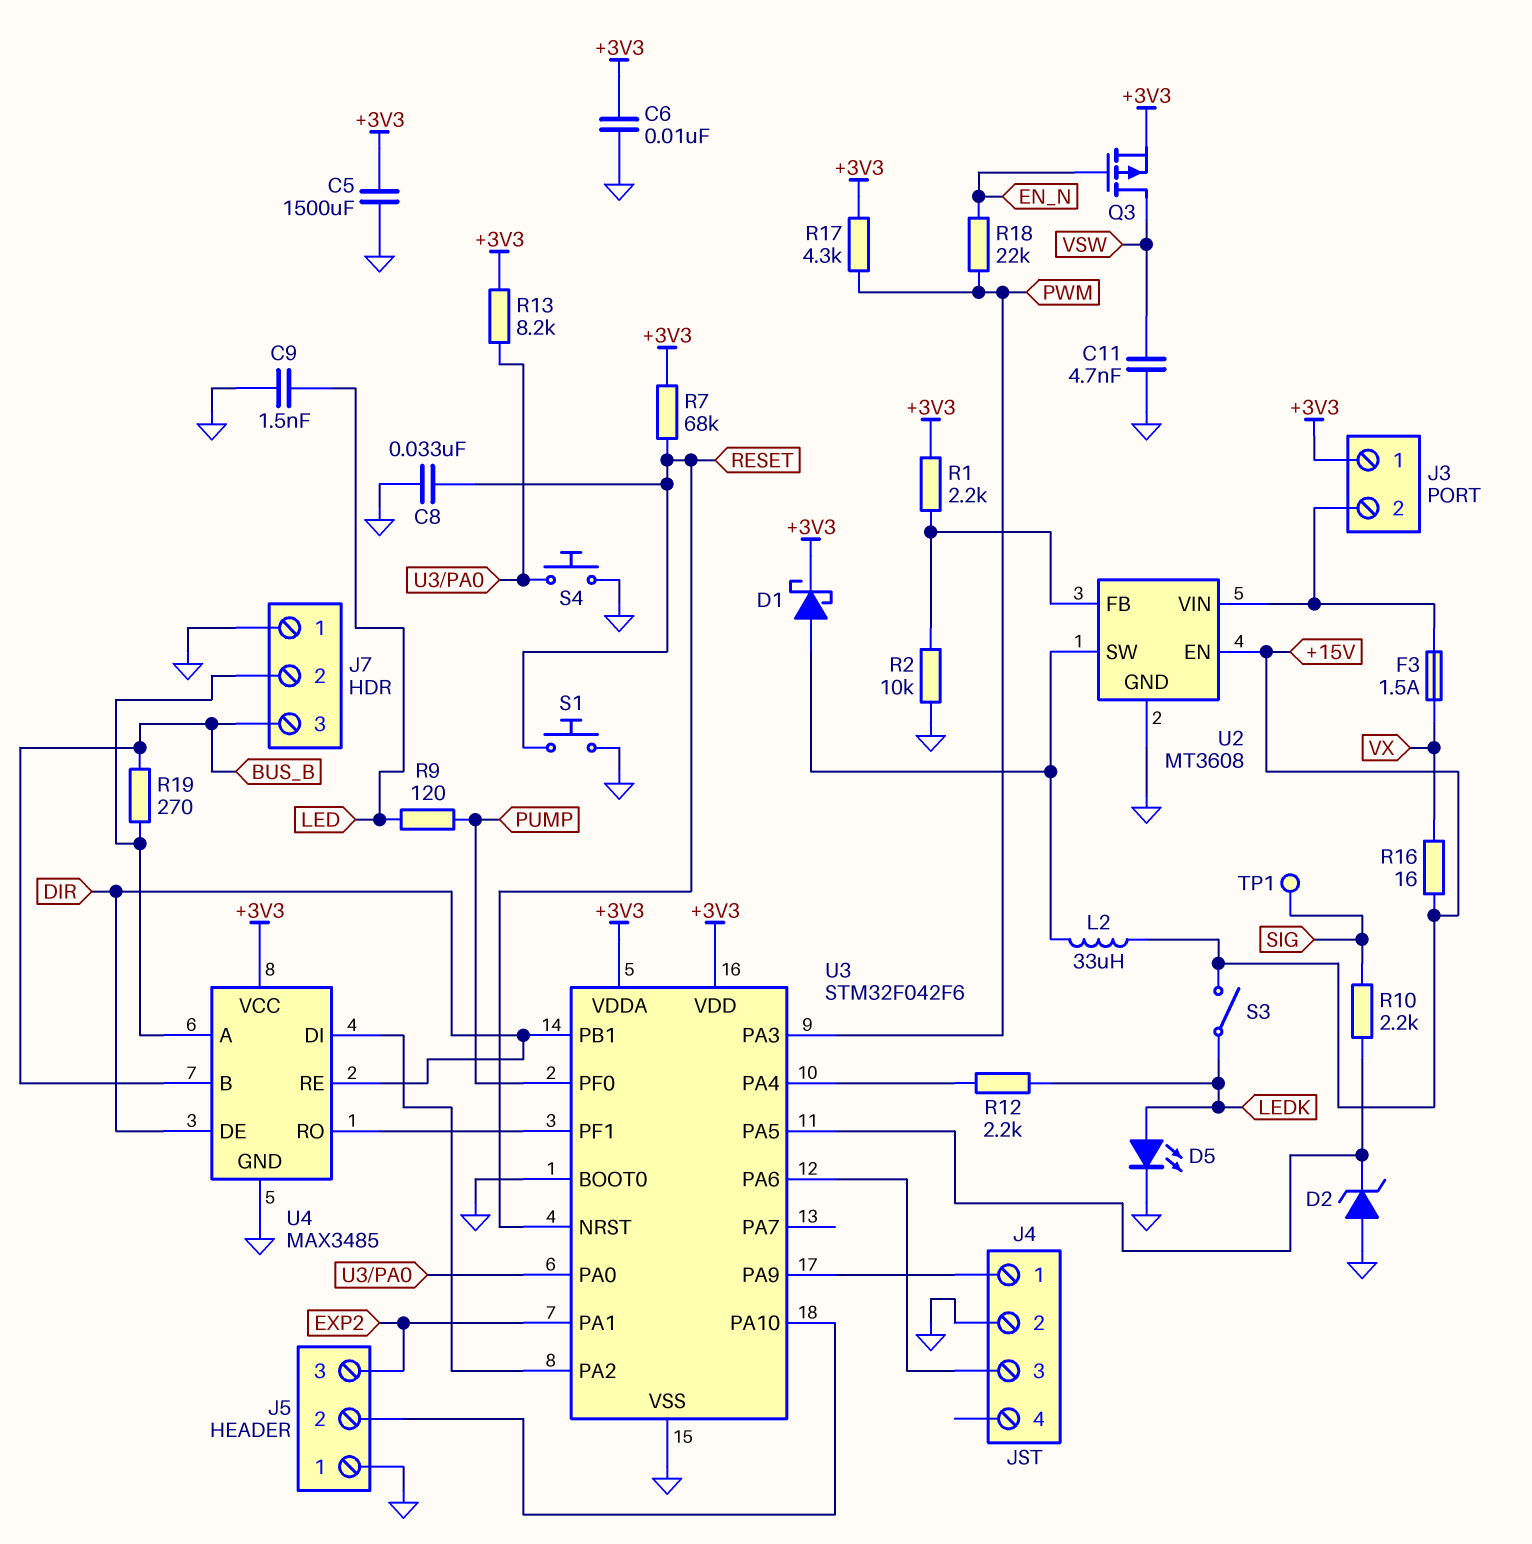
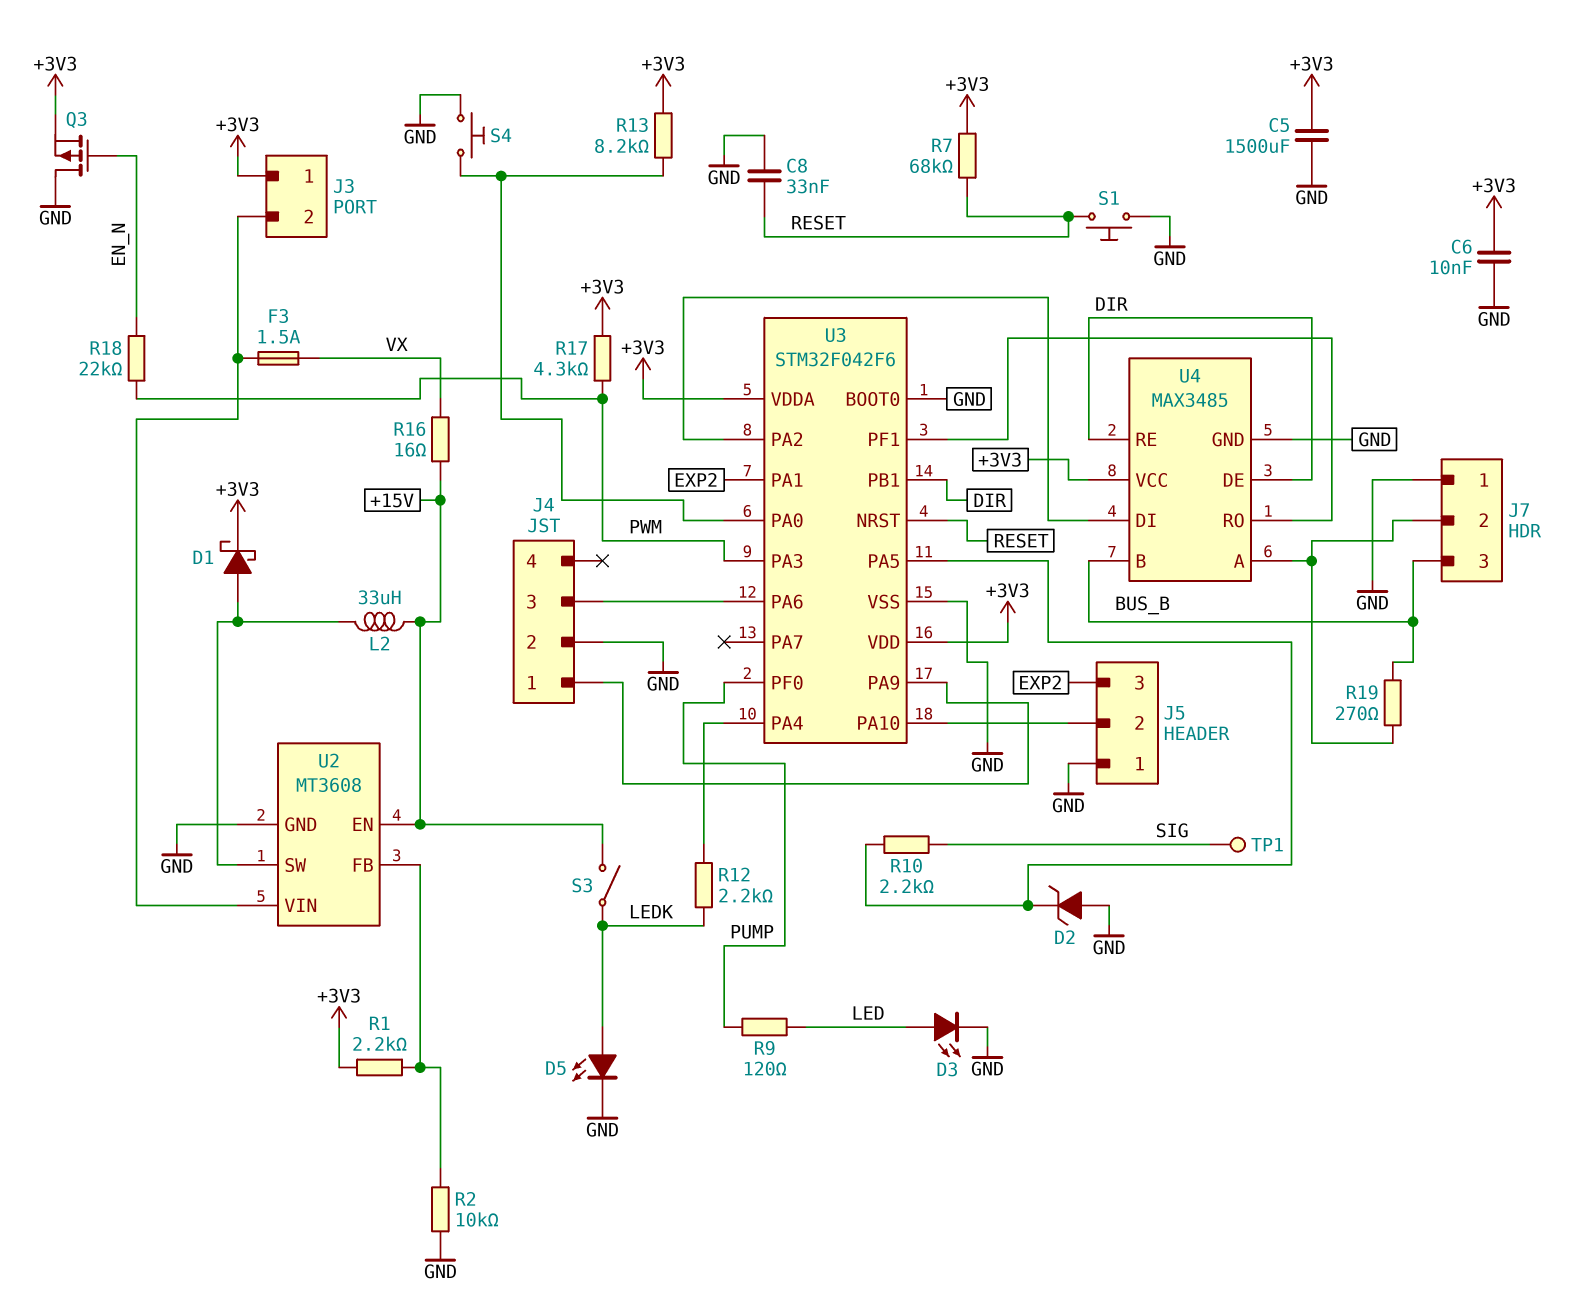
C9: 1.5nF (GND, LED) -> none
C11: 4.7nF (GND, VSW) -> none
D3: none -> LED (A LED, K GND)
Q3: PMOS (G EN_N, D VSW, S +3V3) -> PMOS (G EN_N, D GND, S +3V3)

